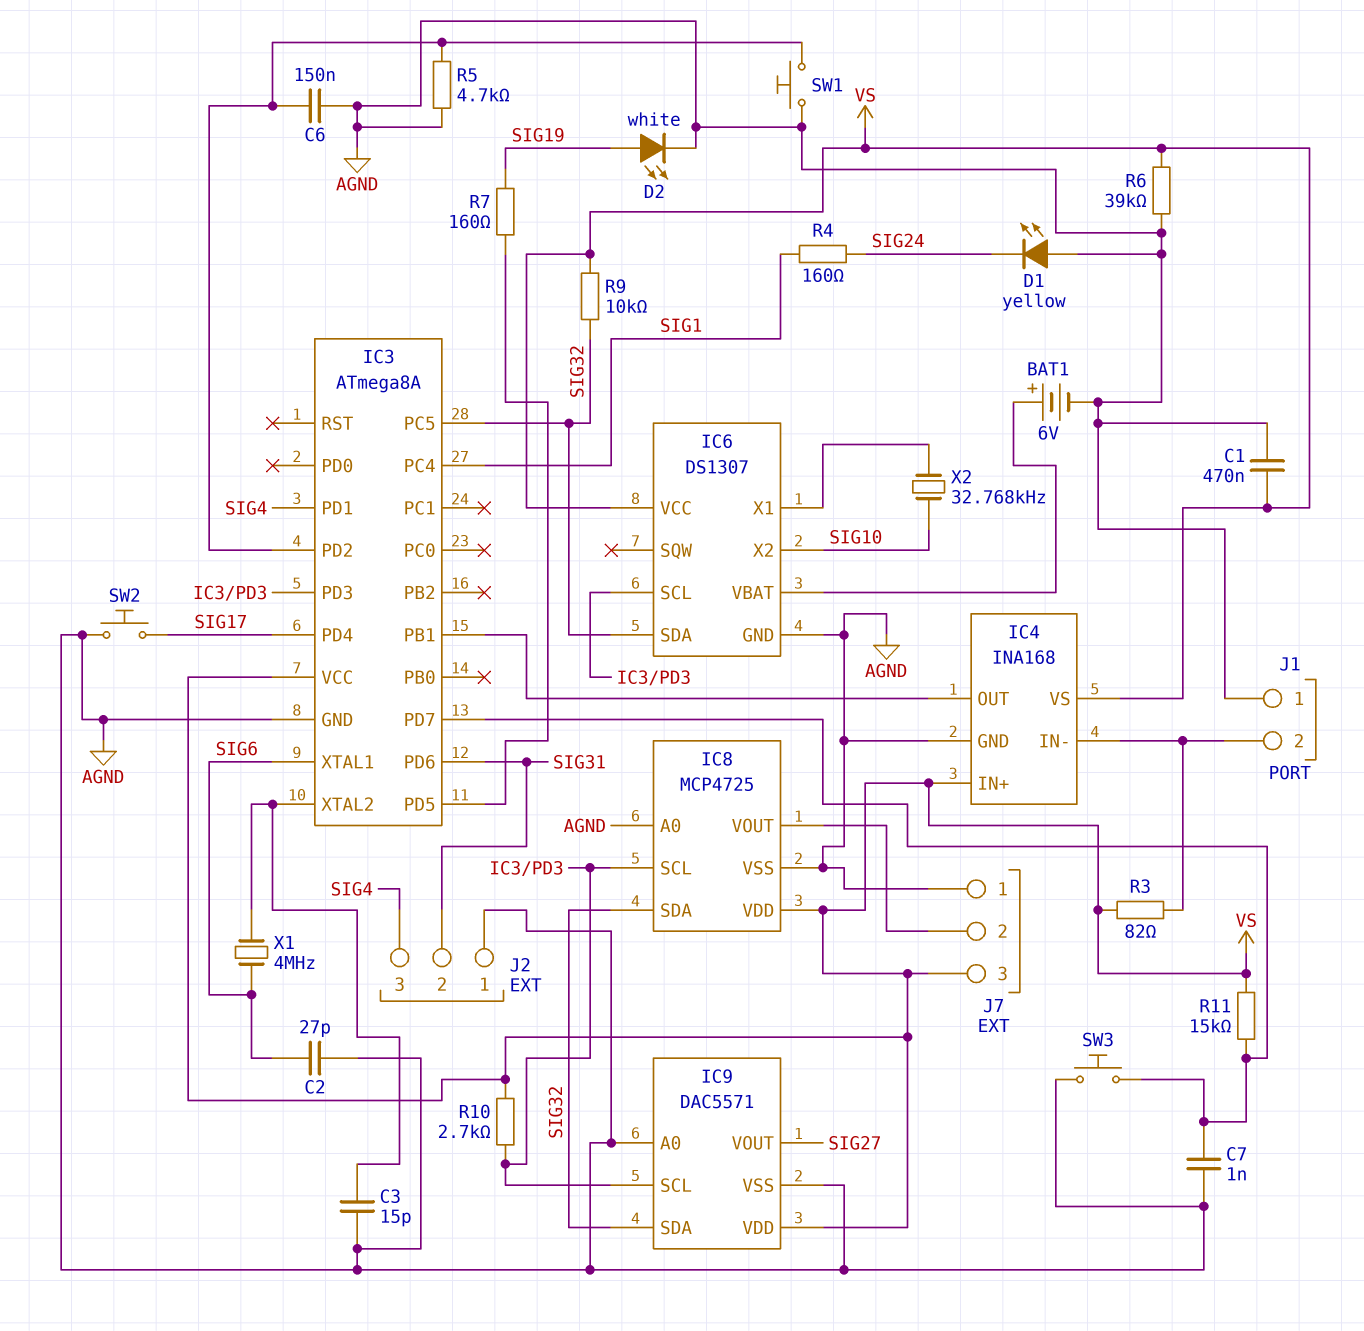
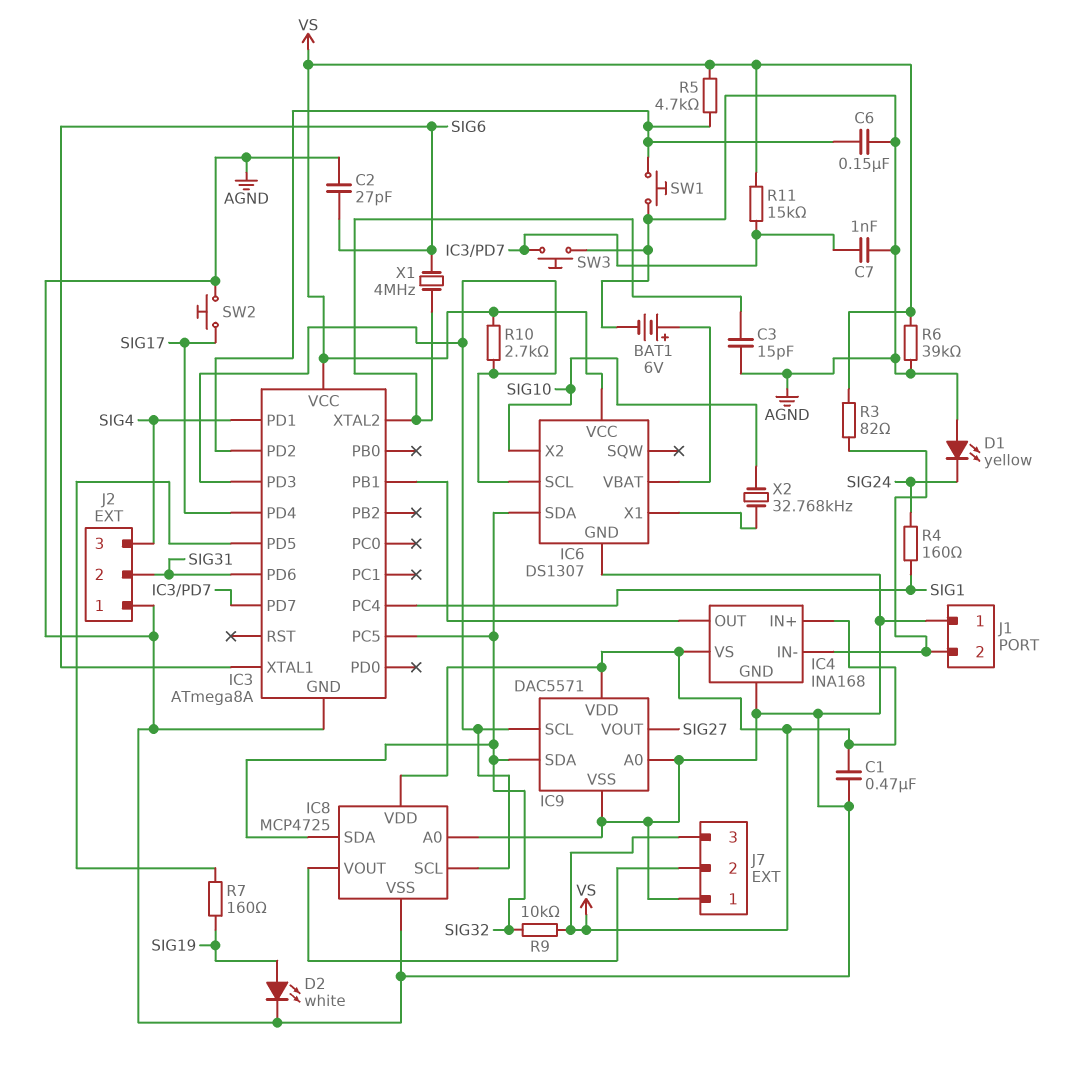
R5: 4.7k (AGND, IC3/PD2) -> 4.7k (IC3/PD2, VS)

